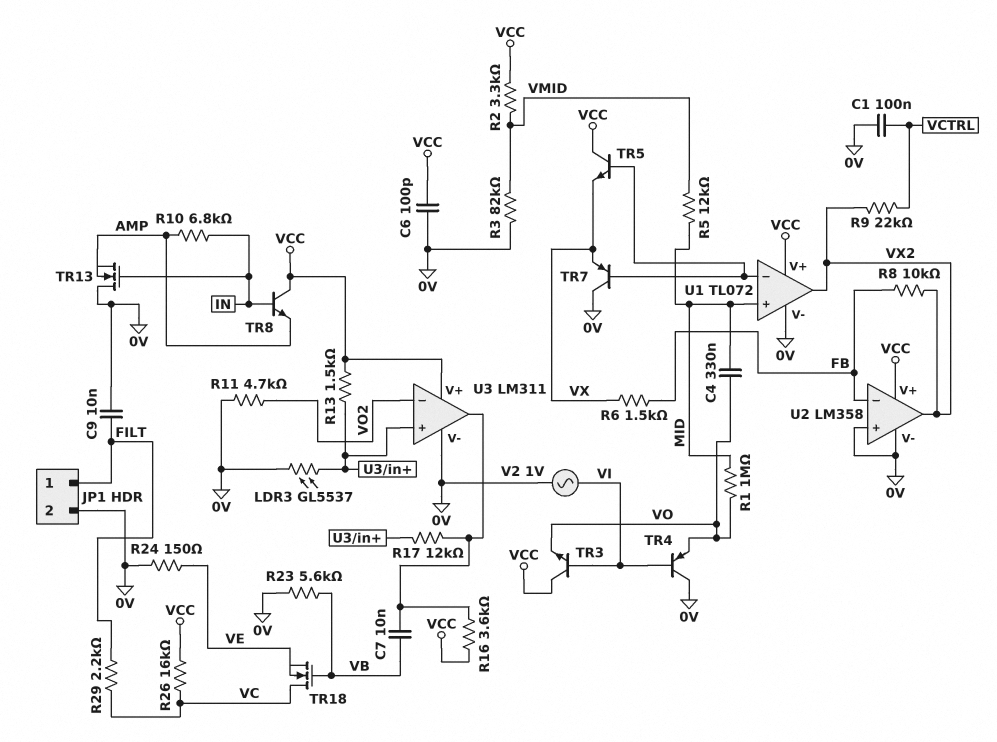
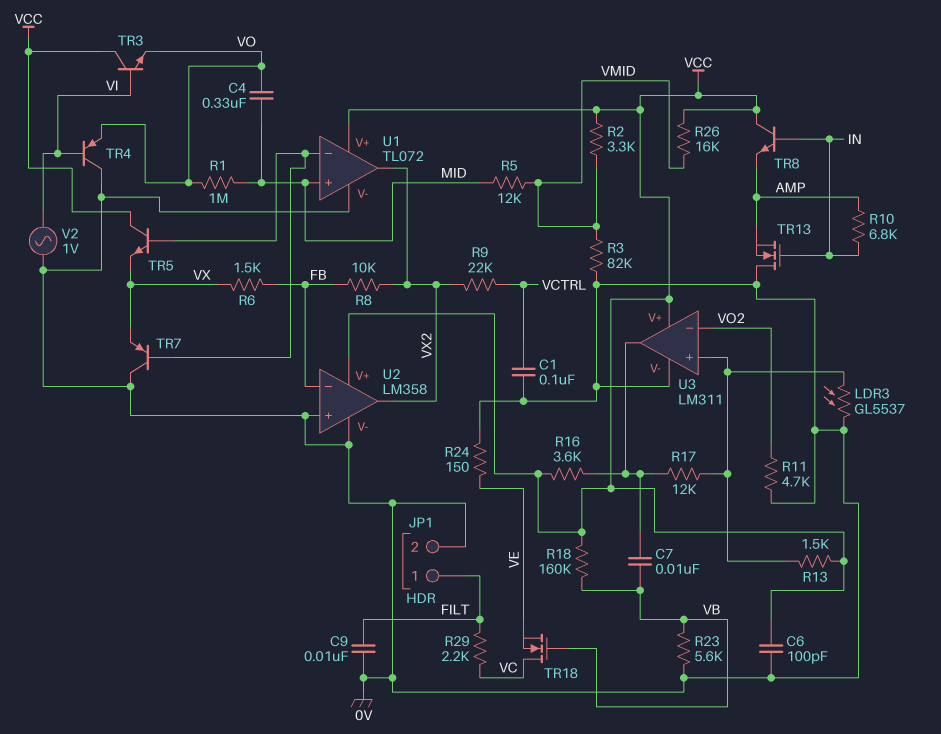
R18: none -> 160k (VB, VCC)
R26: 16k (VC, VCC) -> 16k (VCC, VMID)

